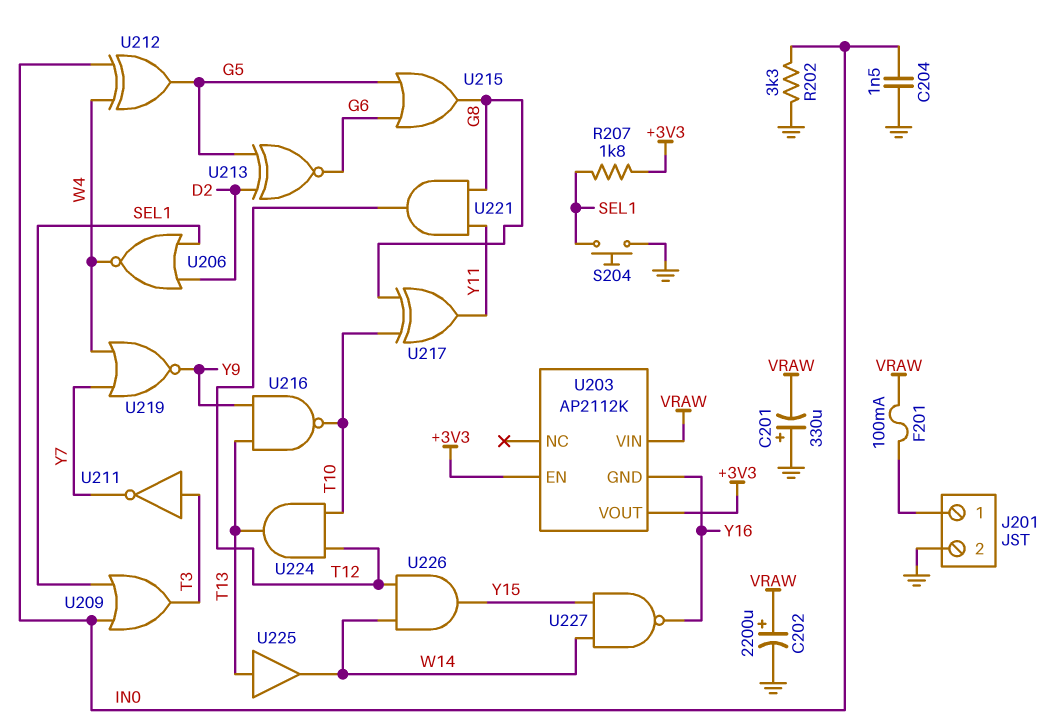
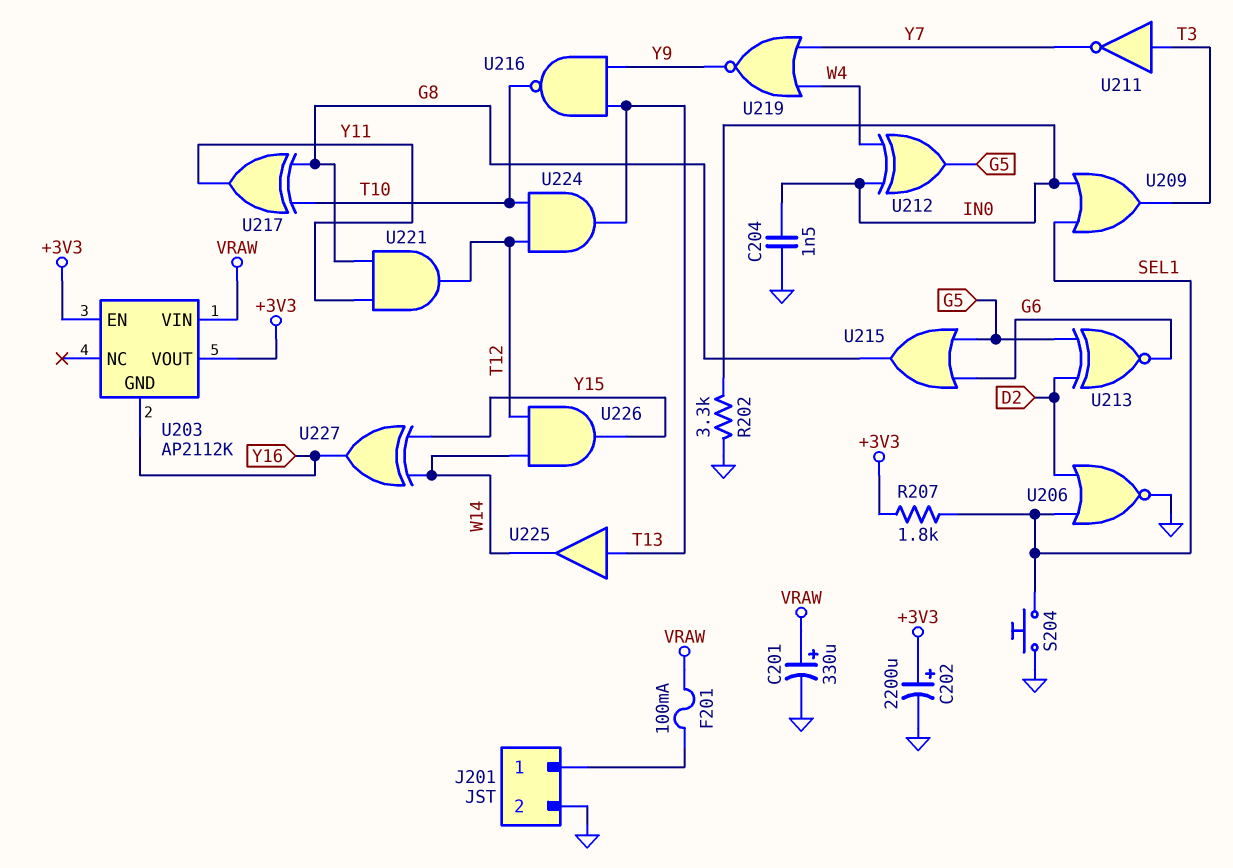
C201: 330uF (plus GND, minus VRAW) -> 330uF (plus VRAW, minus GND)
C202: 2200uF (plus VRAW, minus GND) -> 2200uF (plus +3V3, minus GND)
U206: NOR (in D2, in SEL1, out W4) -> NOR (in D2, in SEL1, out GND)
U227: NAND (in W14, in Y15, out Y16) -> XOR (in W14, in Y15, out Y16)

